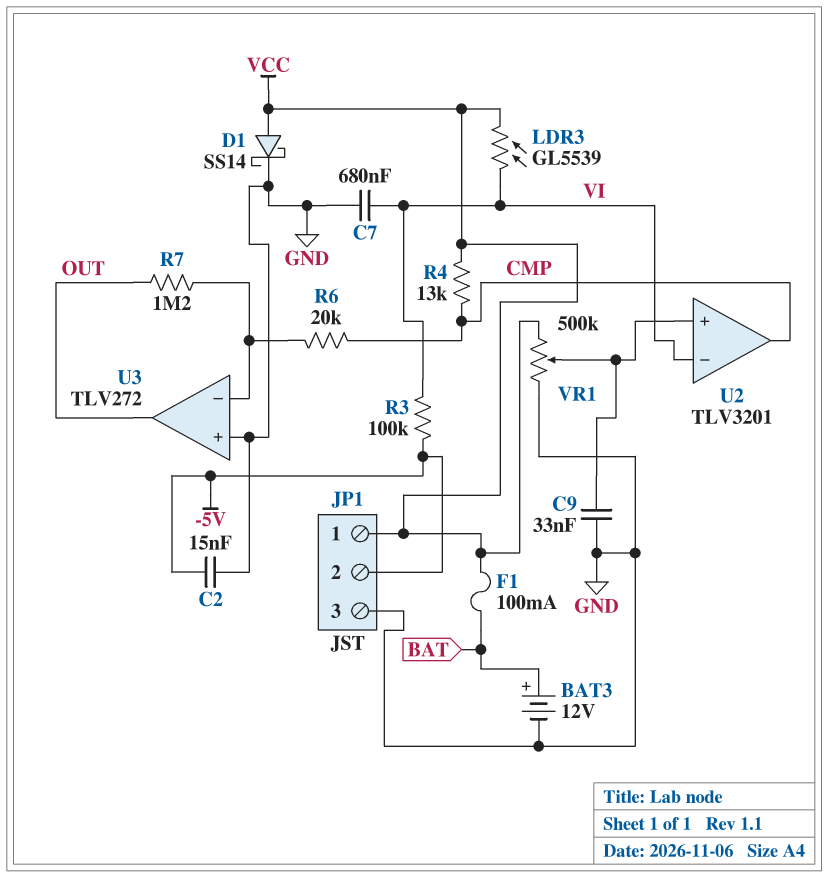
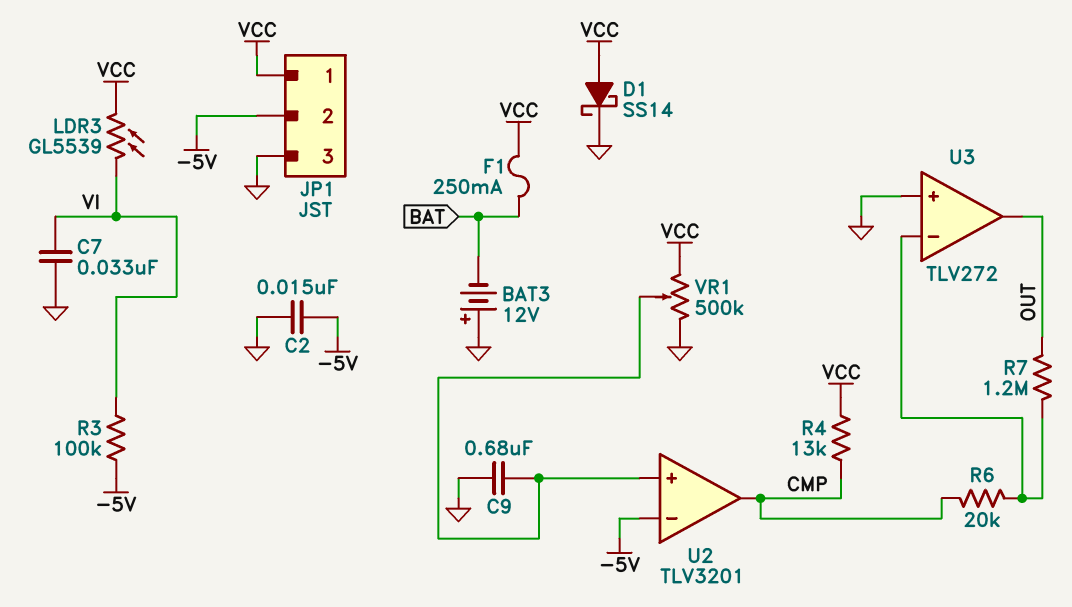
BAT3: 12V (plus BAT, minus GND) -> 12V (plus GND, minus BAT)
C7: 680nF (GND, VI) -> 33nF (GND, VI)
C9: 33nF (GND, U2/in+) -> 680nF (GND, U2/in+)
F1: 100mA (BAT, VCC) -> 250mA (BAT, VCC)
U2 pin in-: VI -> -5V

